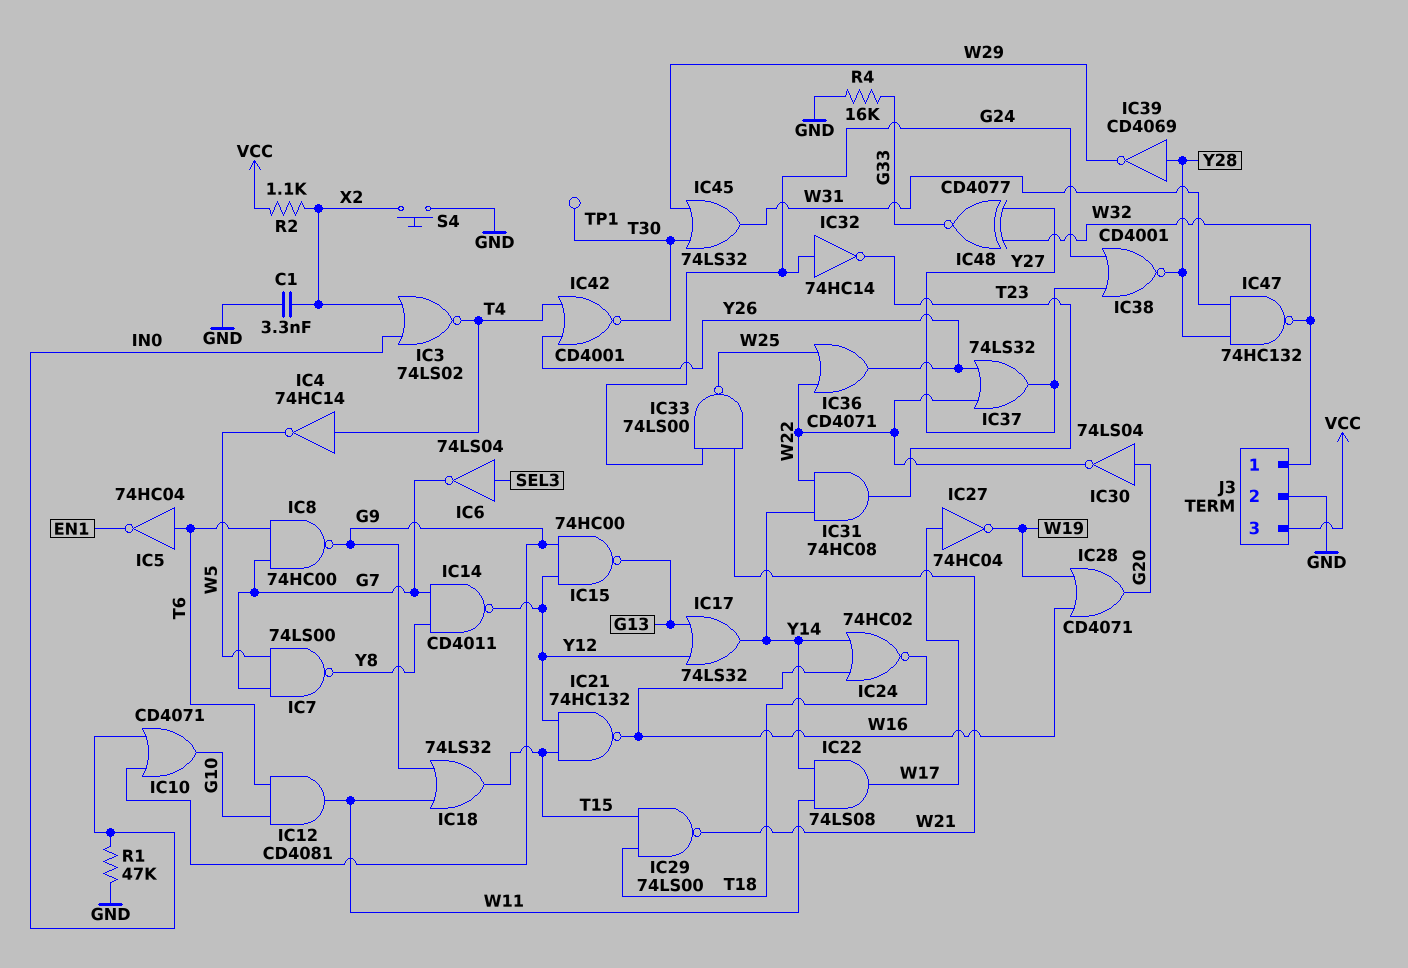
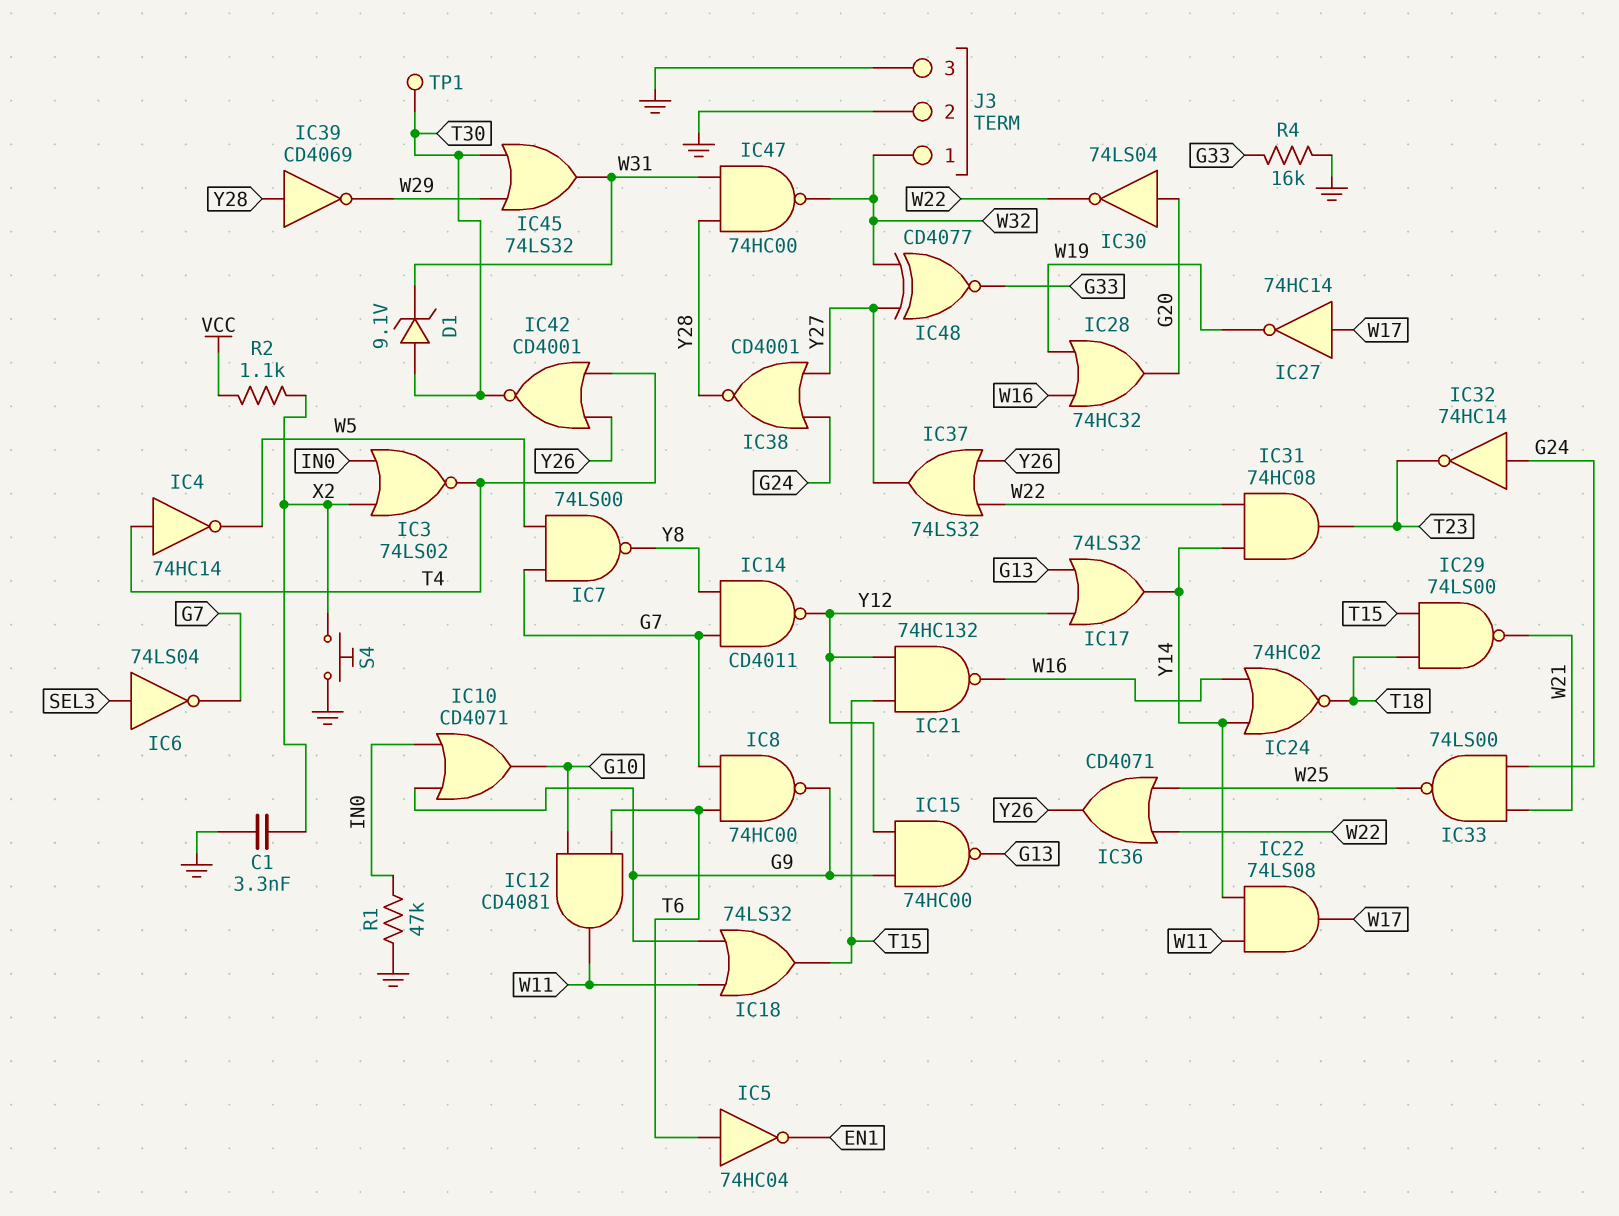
D1: none -> zener 9.1V (A T30, K W31)
IC27: NOT 74HC04 (in W17, out W19) -> NOT 74HC14 (in W17, out W19)
IC28: OR CD4071 (in W16, in W19, out G20) -> OR 74HC32 (in W16, in W19, out G20)
IC47: NAND 74HC132 (in W31, in Y28, out W32) -> NAND 74HC00 (in W31, in Y28, out W32)
J3 pin 3: VCC -> GND

